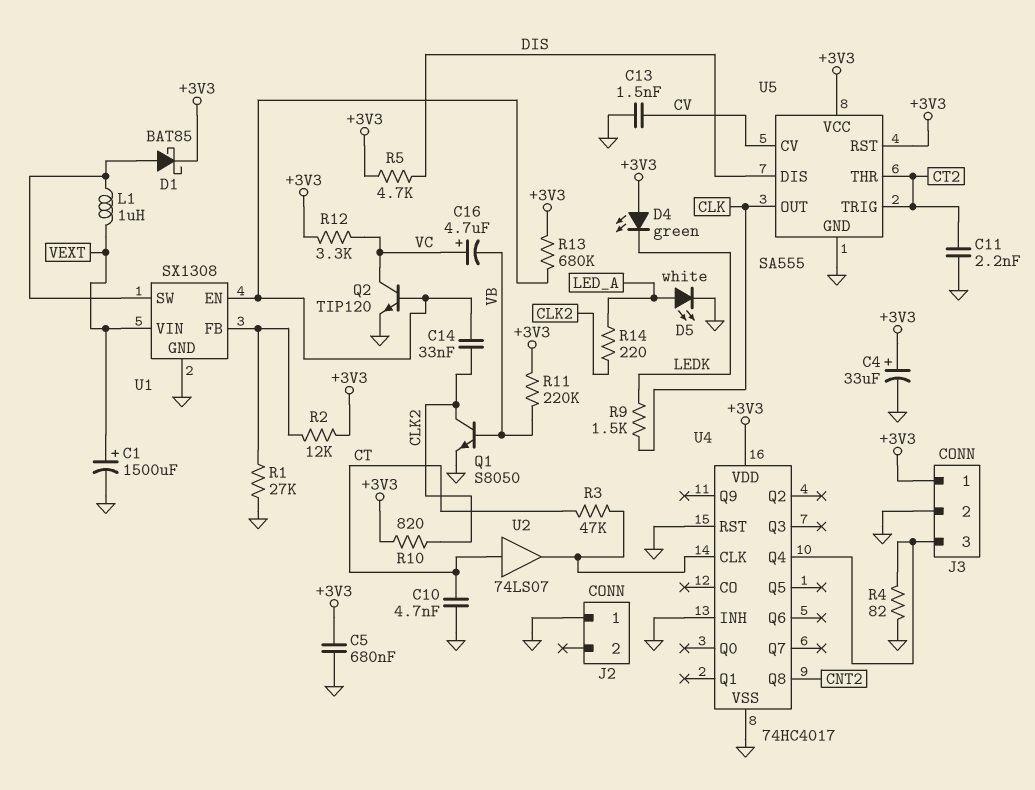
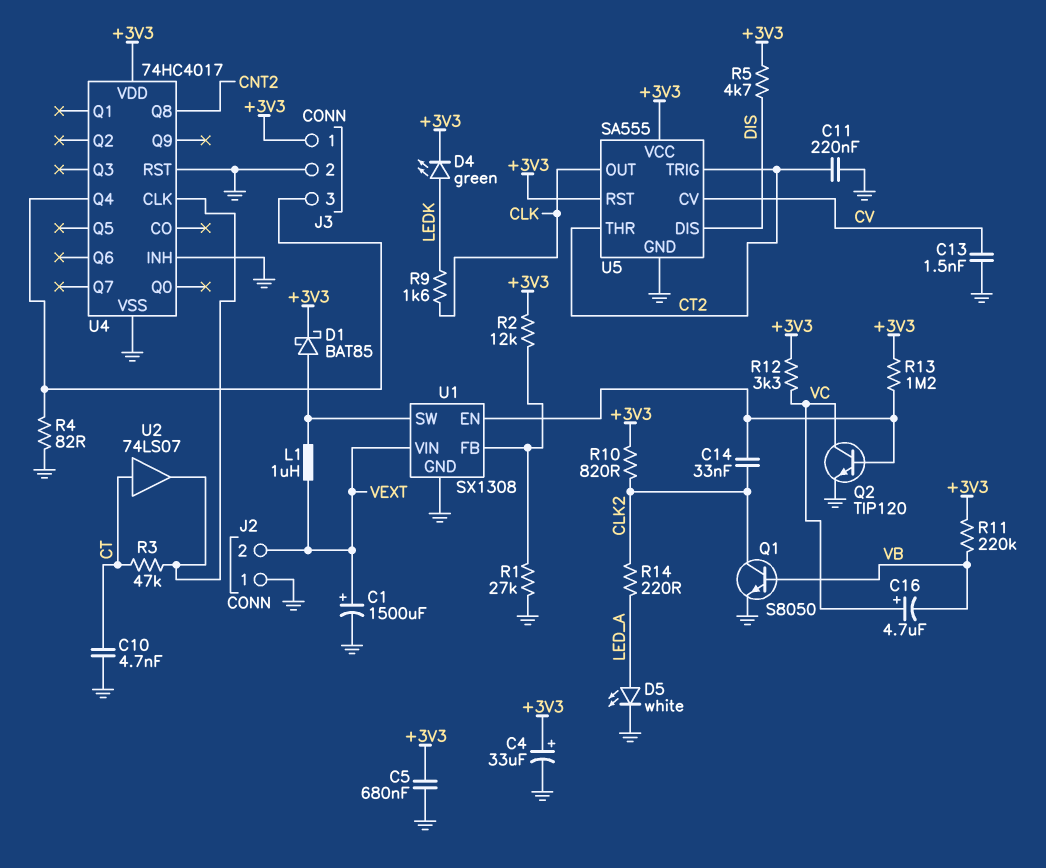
C11: 2.2nF (CT2, GND) -> 220nF (CT2, GND)
D4: LED green (A +3V3, K LEDK) -> LED green (A LEDK, K +3V3)
J2 pin 2: none -> VEXT
R9: 1.5k (CLK, LEDK) -> 1.6k (CLK, LEDK)
R13: 680k (+3V3, U1/EN) -> 1.2M (+3V3, U1/EN)

